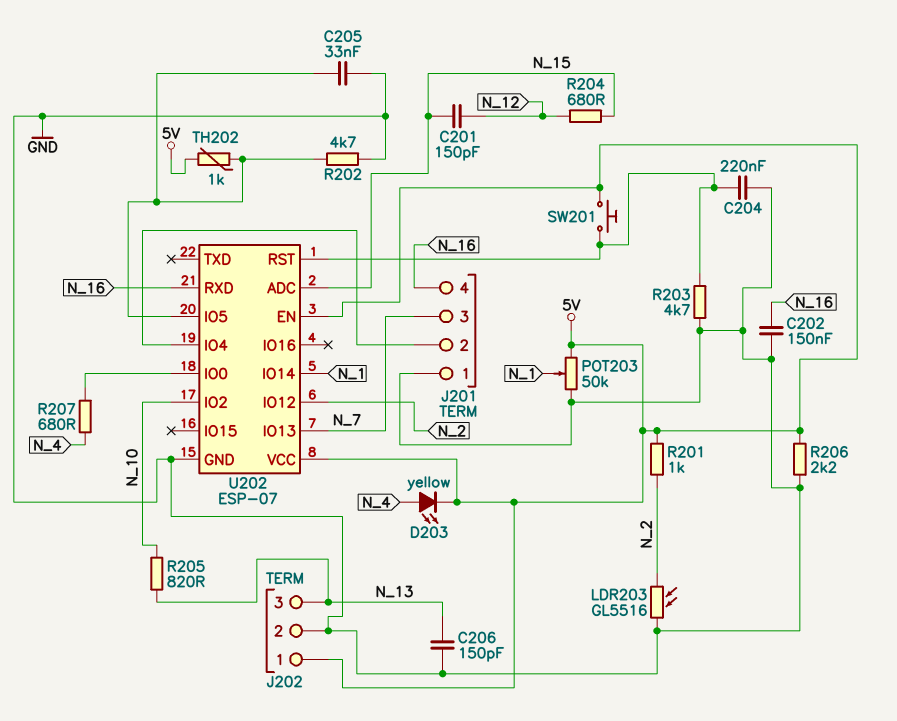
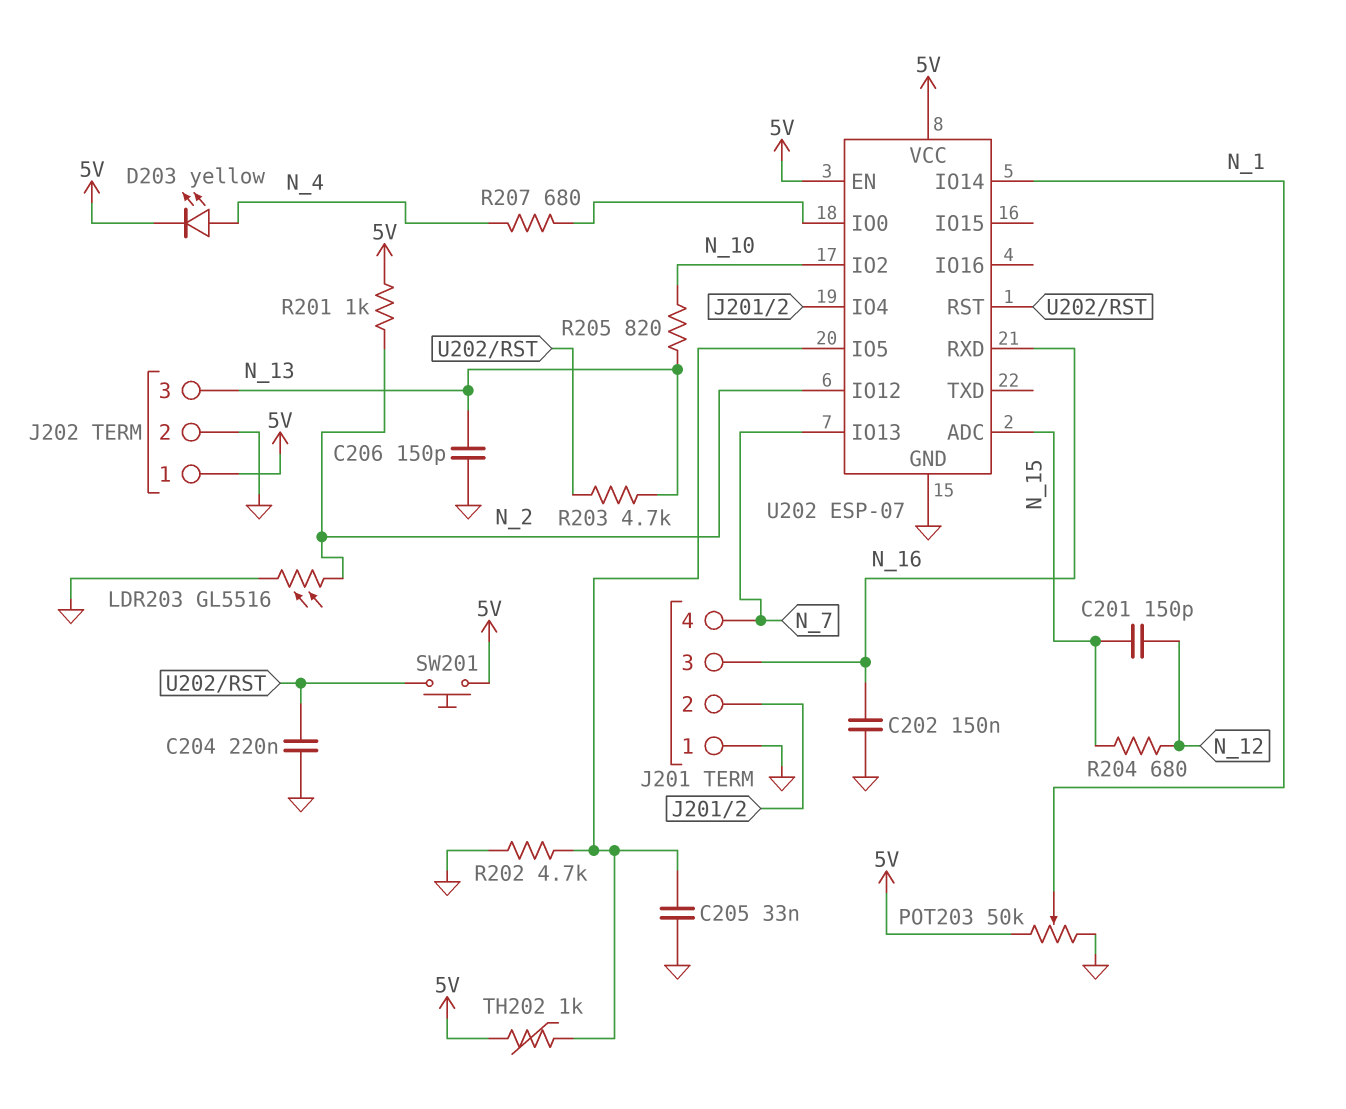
J201 pin 3: N_7 -> N_16
J201 pin 4: N_16 -> N_7
R203: 4.7k (GND, U202/RST) -> 4.7k (N_13, U202/RST)
R206: 2.2k (5V, GND) -> none

